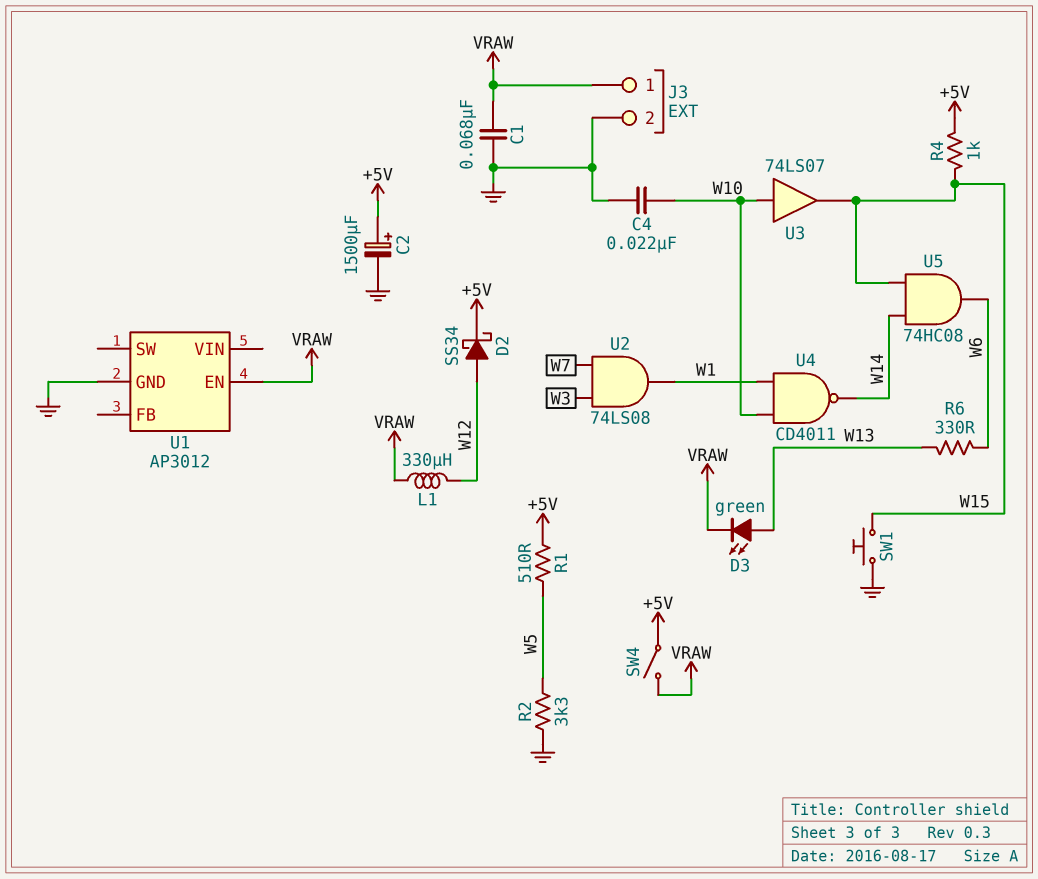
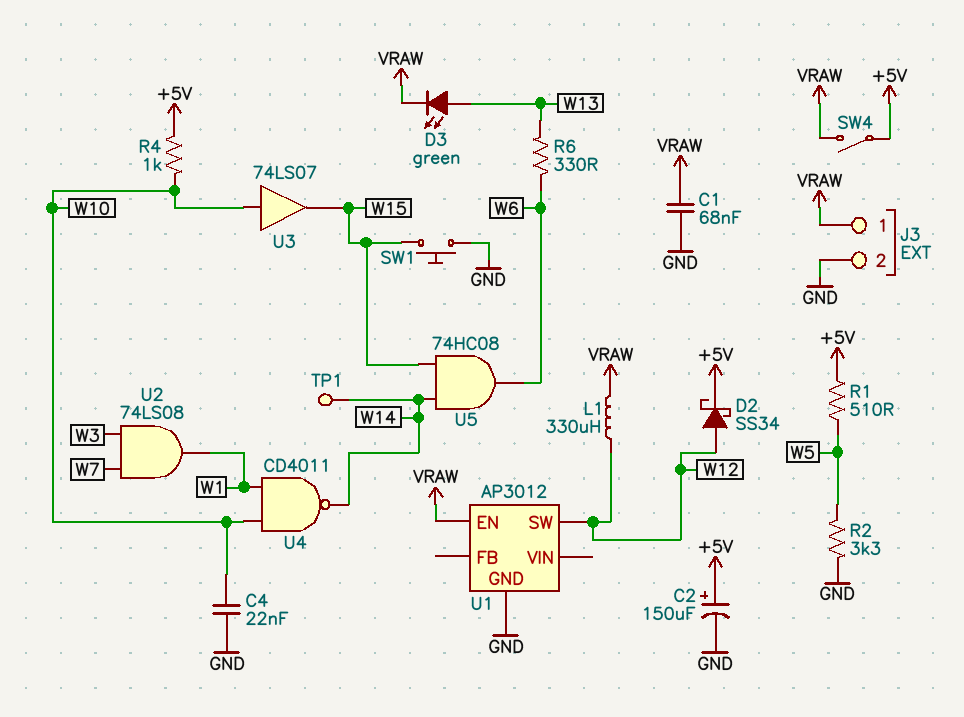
C2: 1500uF (plus +5V, minus GND) -> 150uF (plus +5V, minus GND)
R4: 1k (+5V, W15) -> 1k (+5V, W10)
TP1: none -> test point (W14)
U1 pin SW: none -> W12

